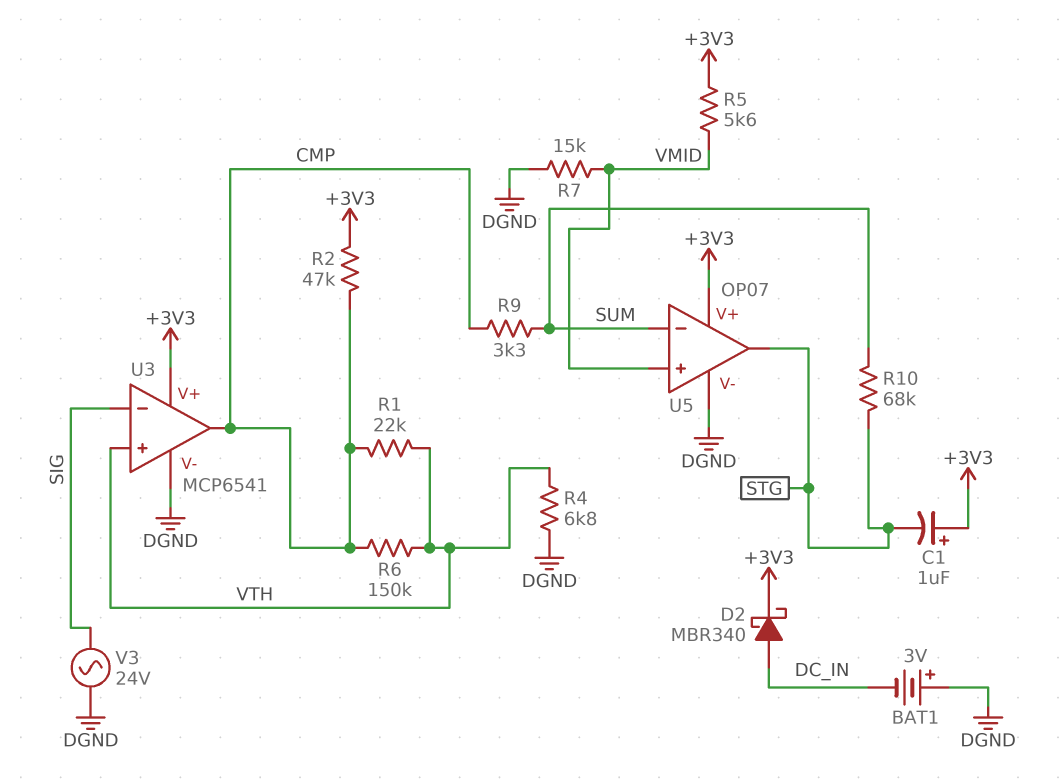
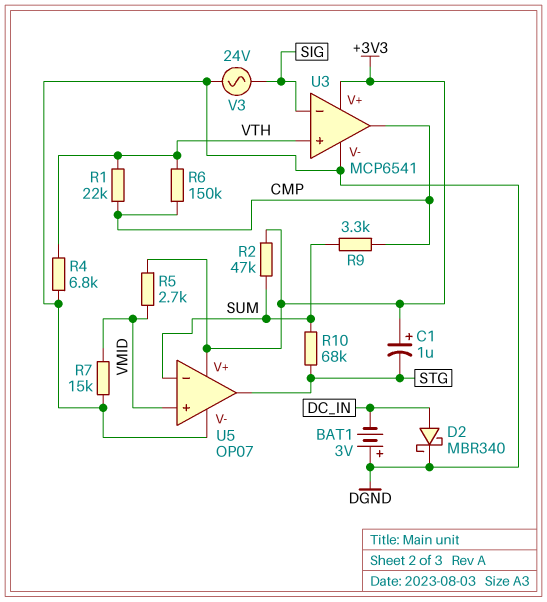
D2: schottky MBR340 (A DC_IN, K +3V3) -> schottky MBR340 (A DC_IN, K DGND)
R2: 47k (+3V3, CMP) -> 47k (+3V3, SUM)
R5: 5.6k (+3V3, VMID) -> 2.7k (+3V3, VMID)

